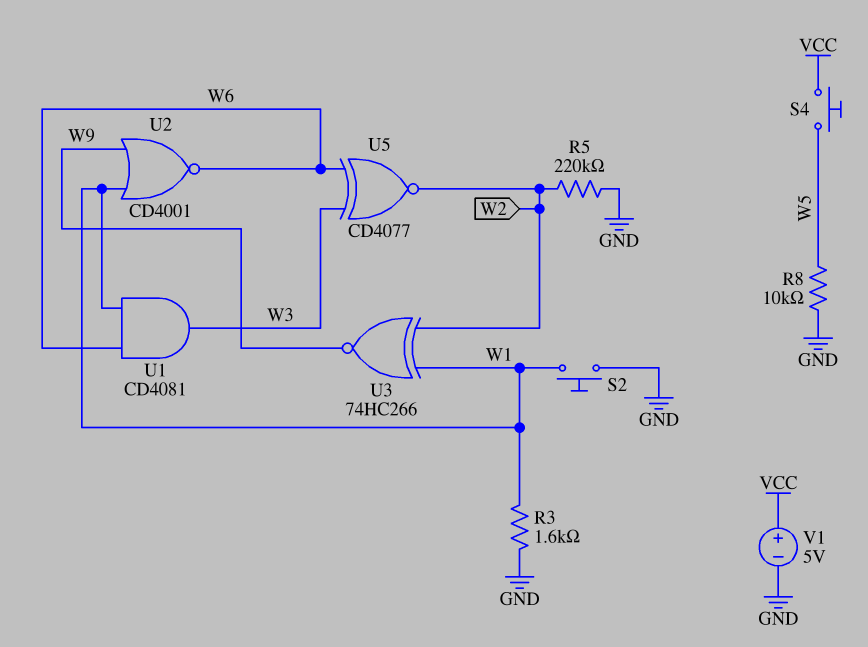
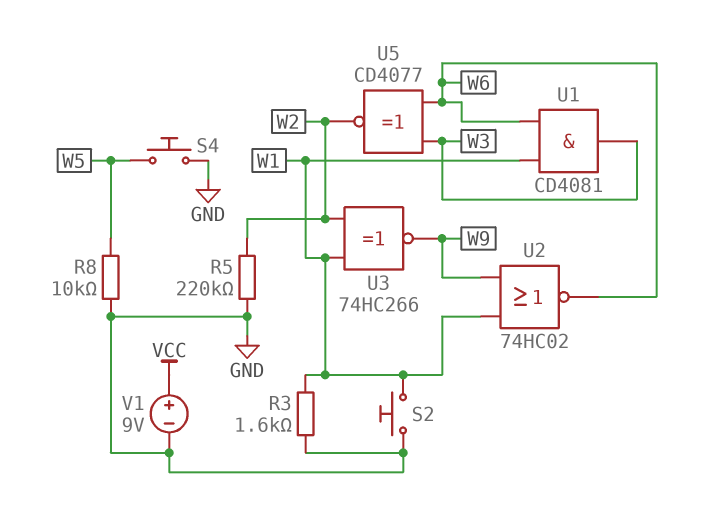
S4: button (VCC, W5) -> button (GND, W5)
U2: NOR CD4001 (in W1, in W9, out W6) -> NOR 74HC02 (in W1, in W9, out W6)
V1: 5V (plus VCC, minus GND) -> 9V (plus VCC, minus GND)

